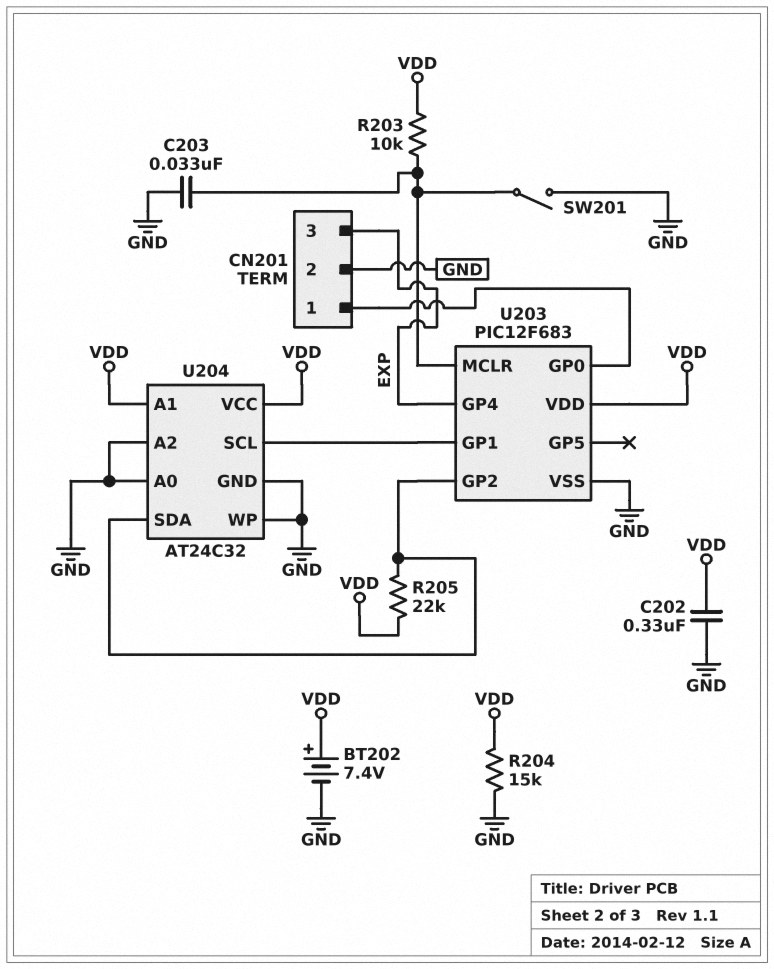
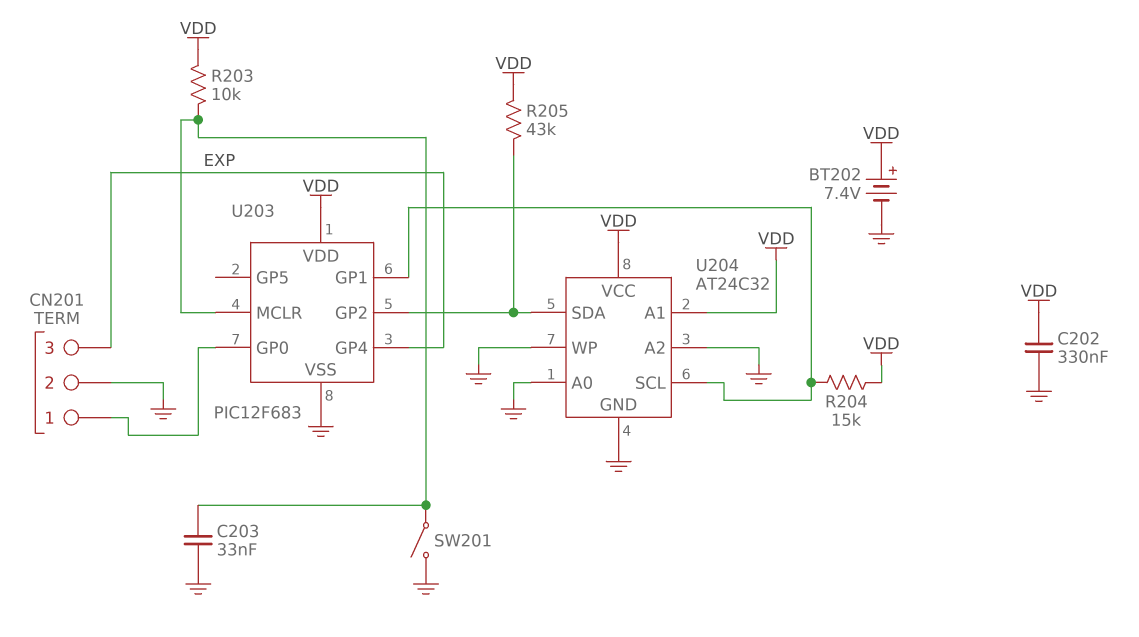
R204: 15k (GND, VDD) -> 15k (U203/GP1, VDD)
R205: 22k (U203/GP2, VDD) -> 43k (U203/GP2, VDD)

